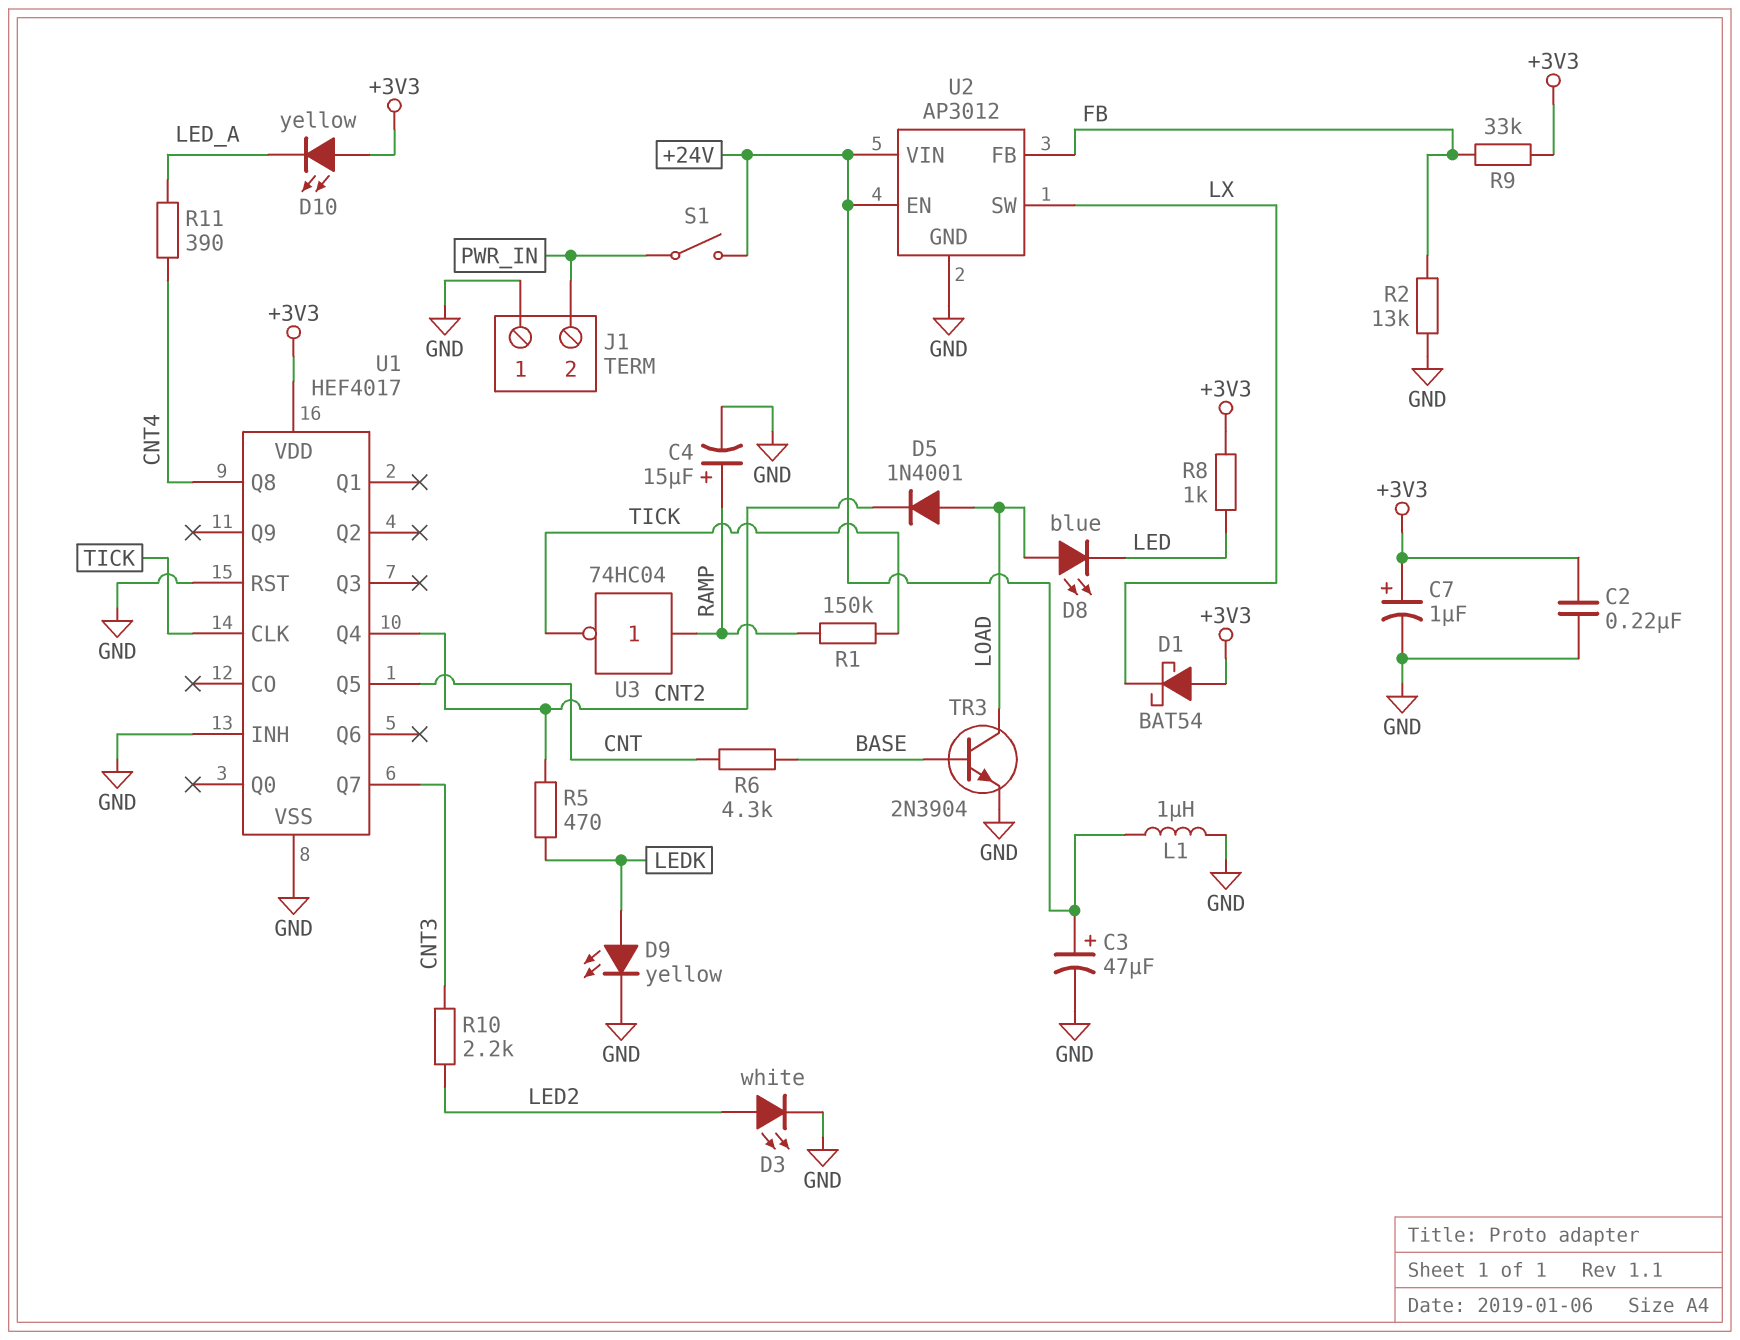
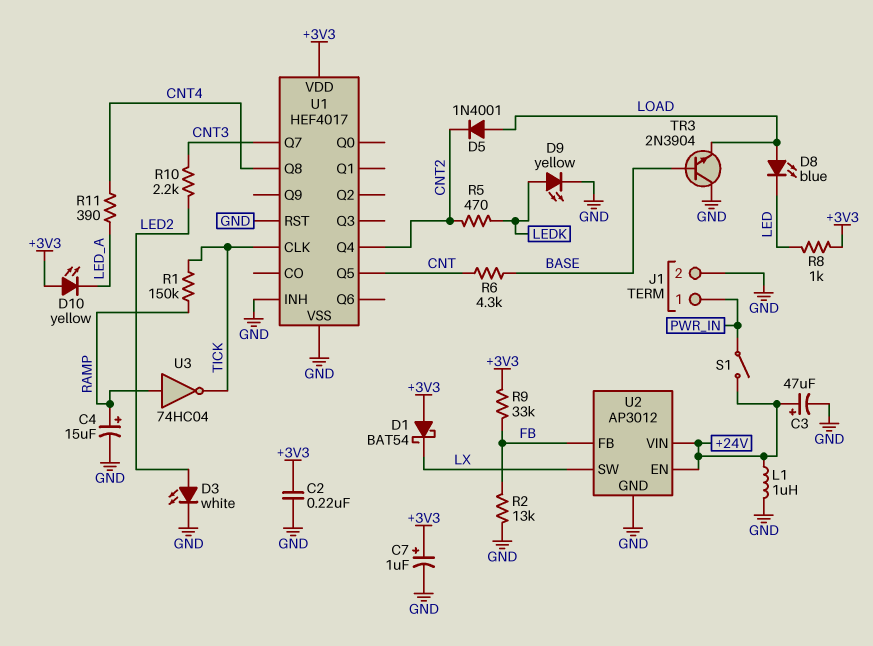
J1 pin 1: GND -> PWR_IN
J1 pin 2: PWR_IN -> GND
TR3: NPN 2N3904 (B BASE, C LOAD, E GND) -> NPN 2N3904 (B BASE, C GND, E LOAD)

